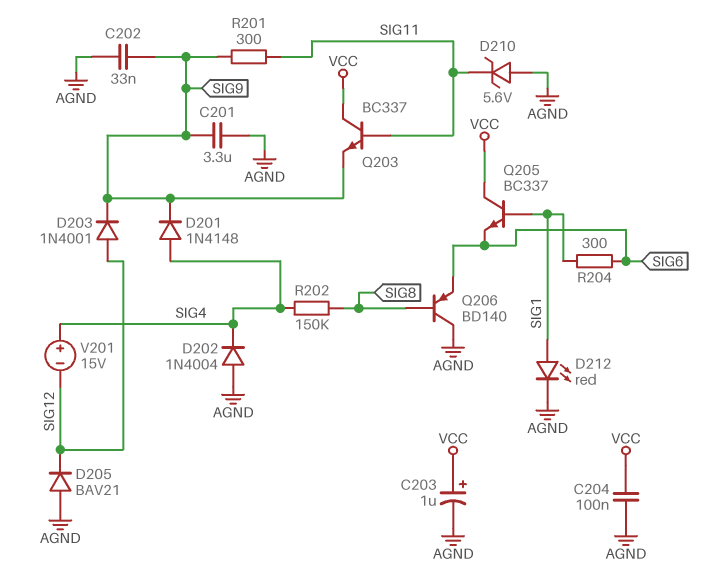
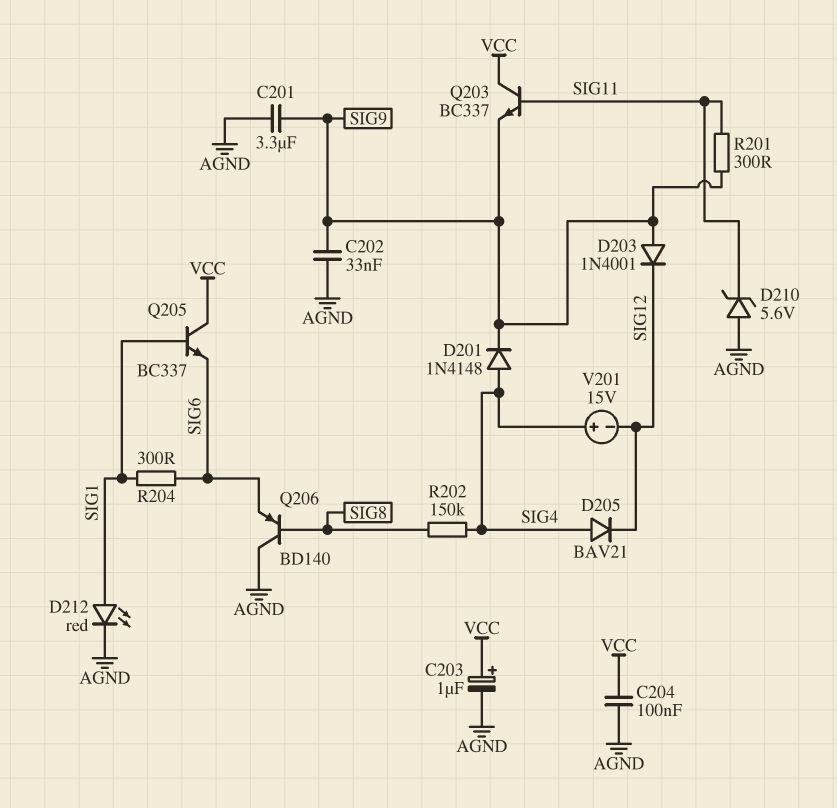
D202: diode 1N4004 (A AGND, K SIG4) -> none
D203: diode 1N4001 (A SIG12, K SIG9) -> diode 1N4001 (A SIG9, K SIG12)
D205: diode BAV21 (A AGND, K SIG12) -> diode BAV21 (A SIG4, K SIG12)

